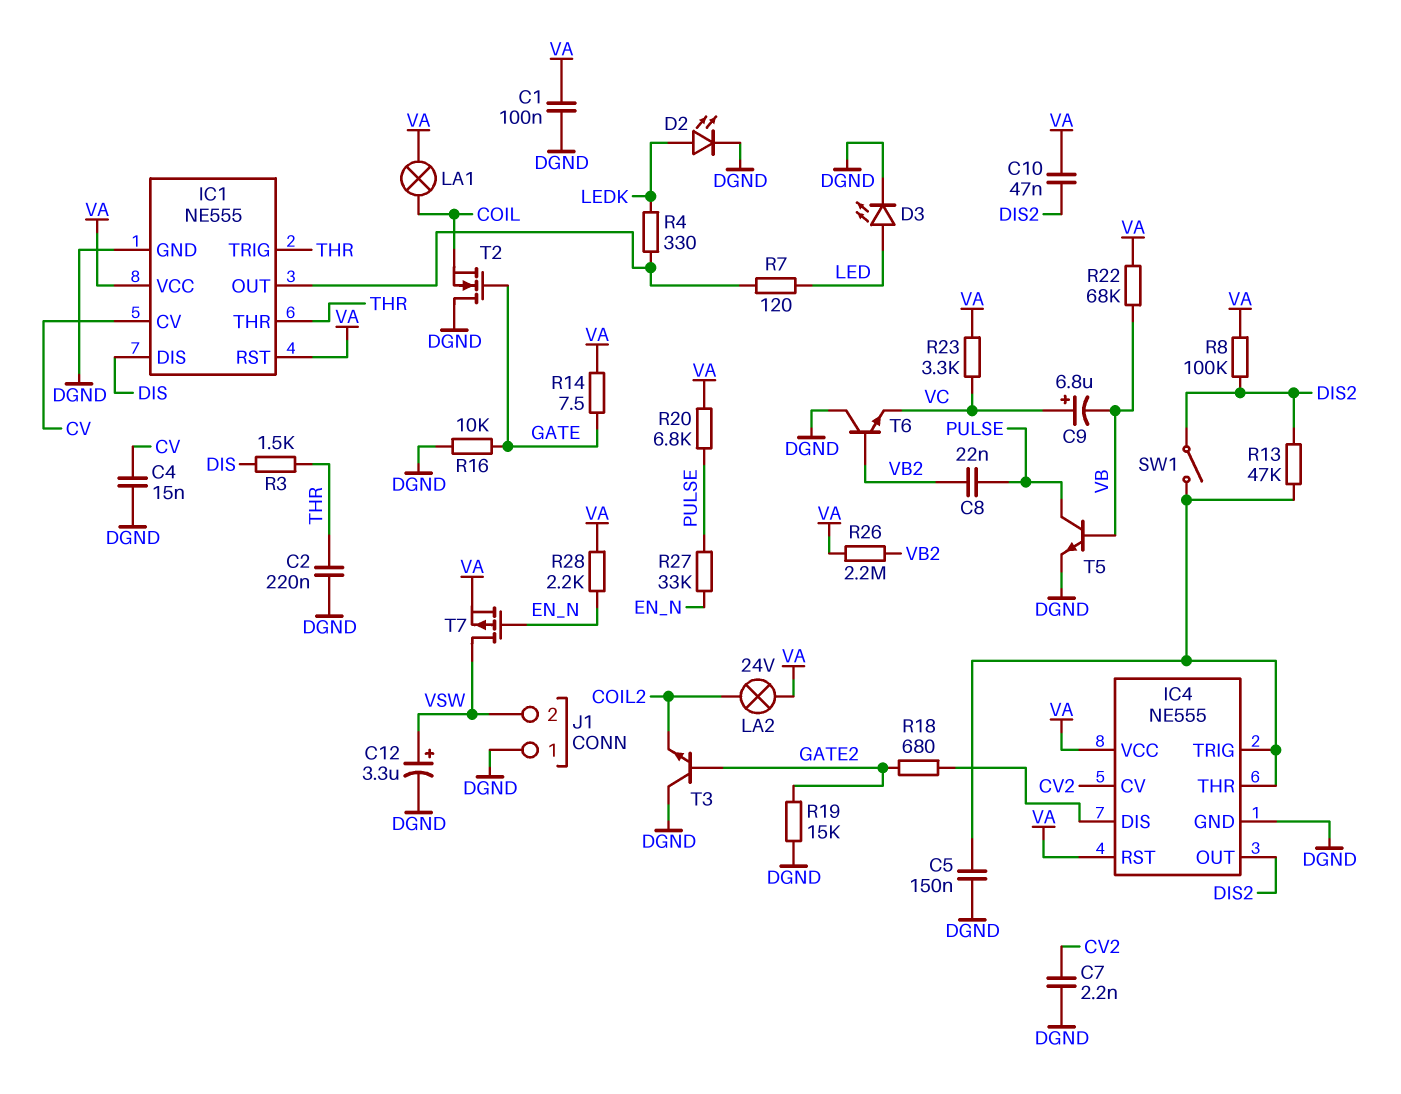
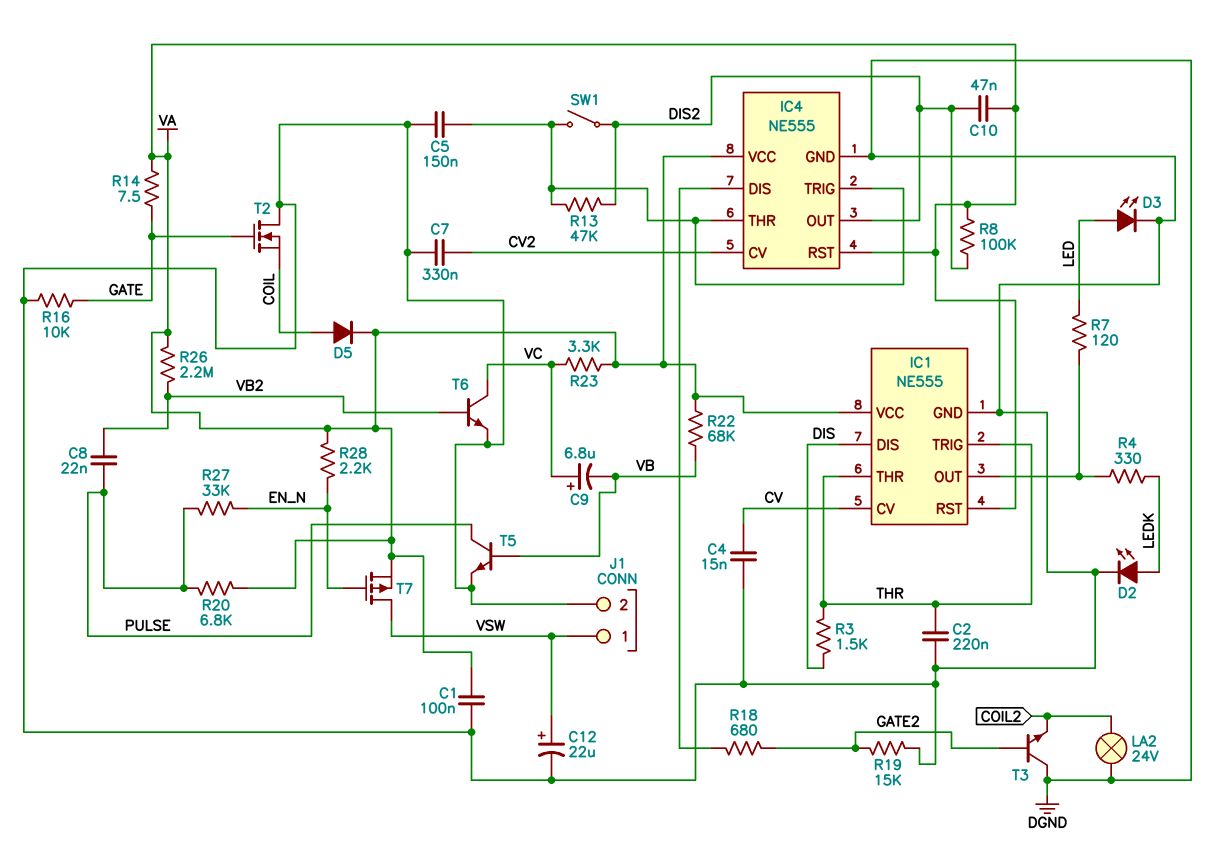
C7: 2.2nF (CV2, DGND) -> 330nF (CV2, DGND)
C12: 3.3uF (plus VSW, minus DGND) -> 22uF (plus VSW, minus DGND)
D5: none -> diode (A COIL, K VA)
J1 pin 1: DGND -> VSW
J1 pin 2: VSW -> DGND
LA1: lamp (COIL, VA) -> none
LA2: lamp 24V (COIL2, VA) -> lamp 24V (COIL2, DGND)
T6: NPN (B VB2, C DGND, E VC) -> NPN (B VB2, C VC, E DGND)

